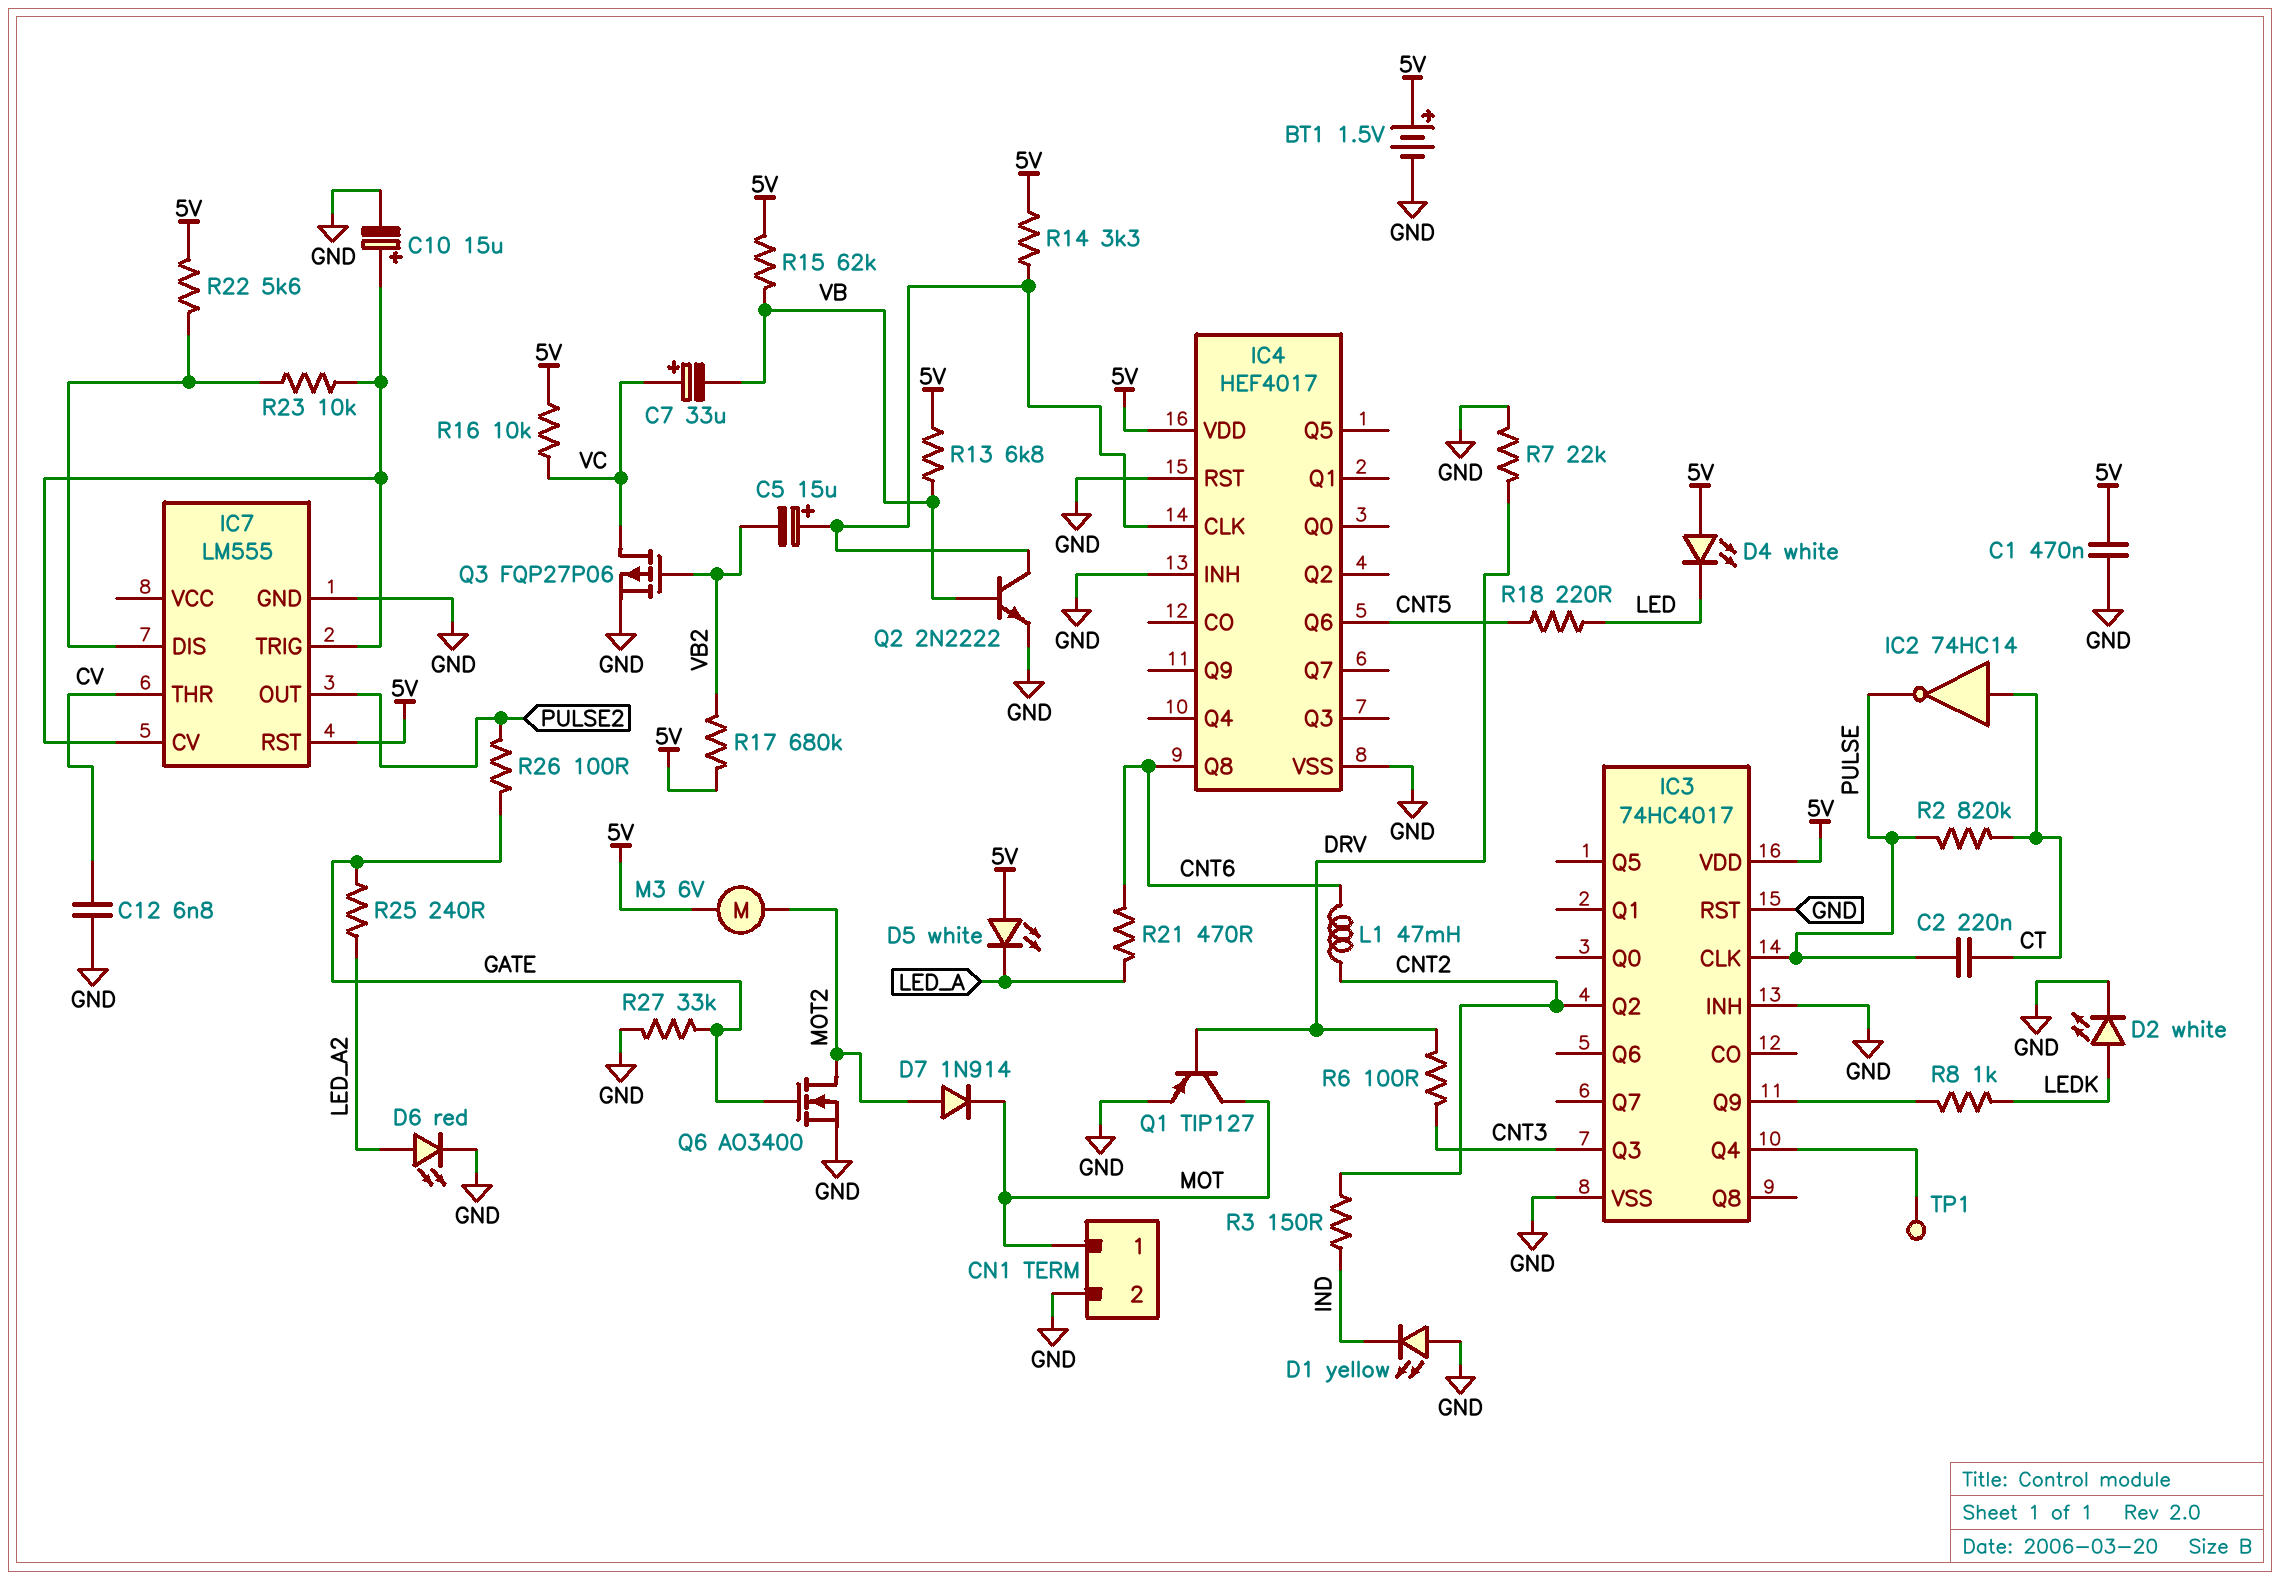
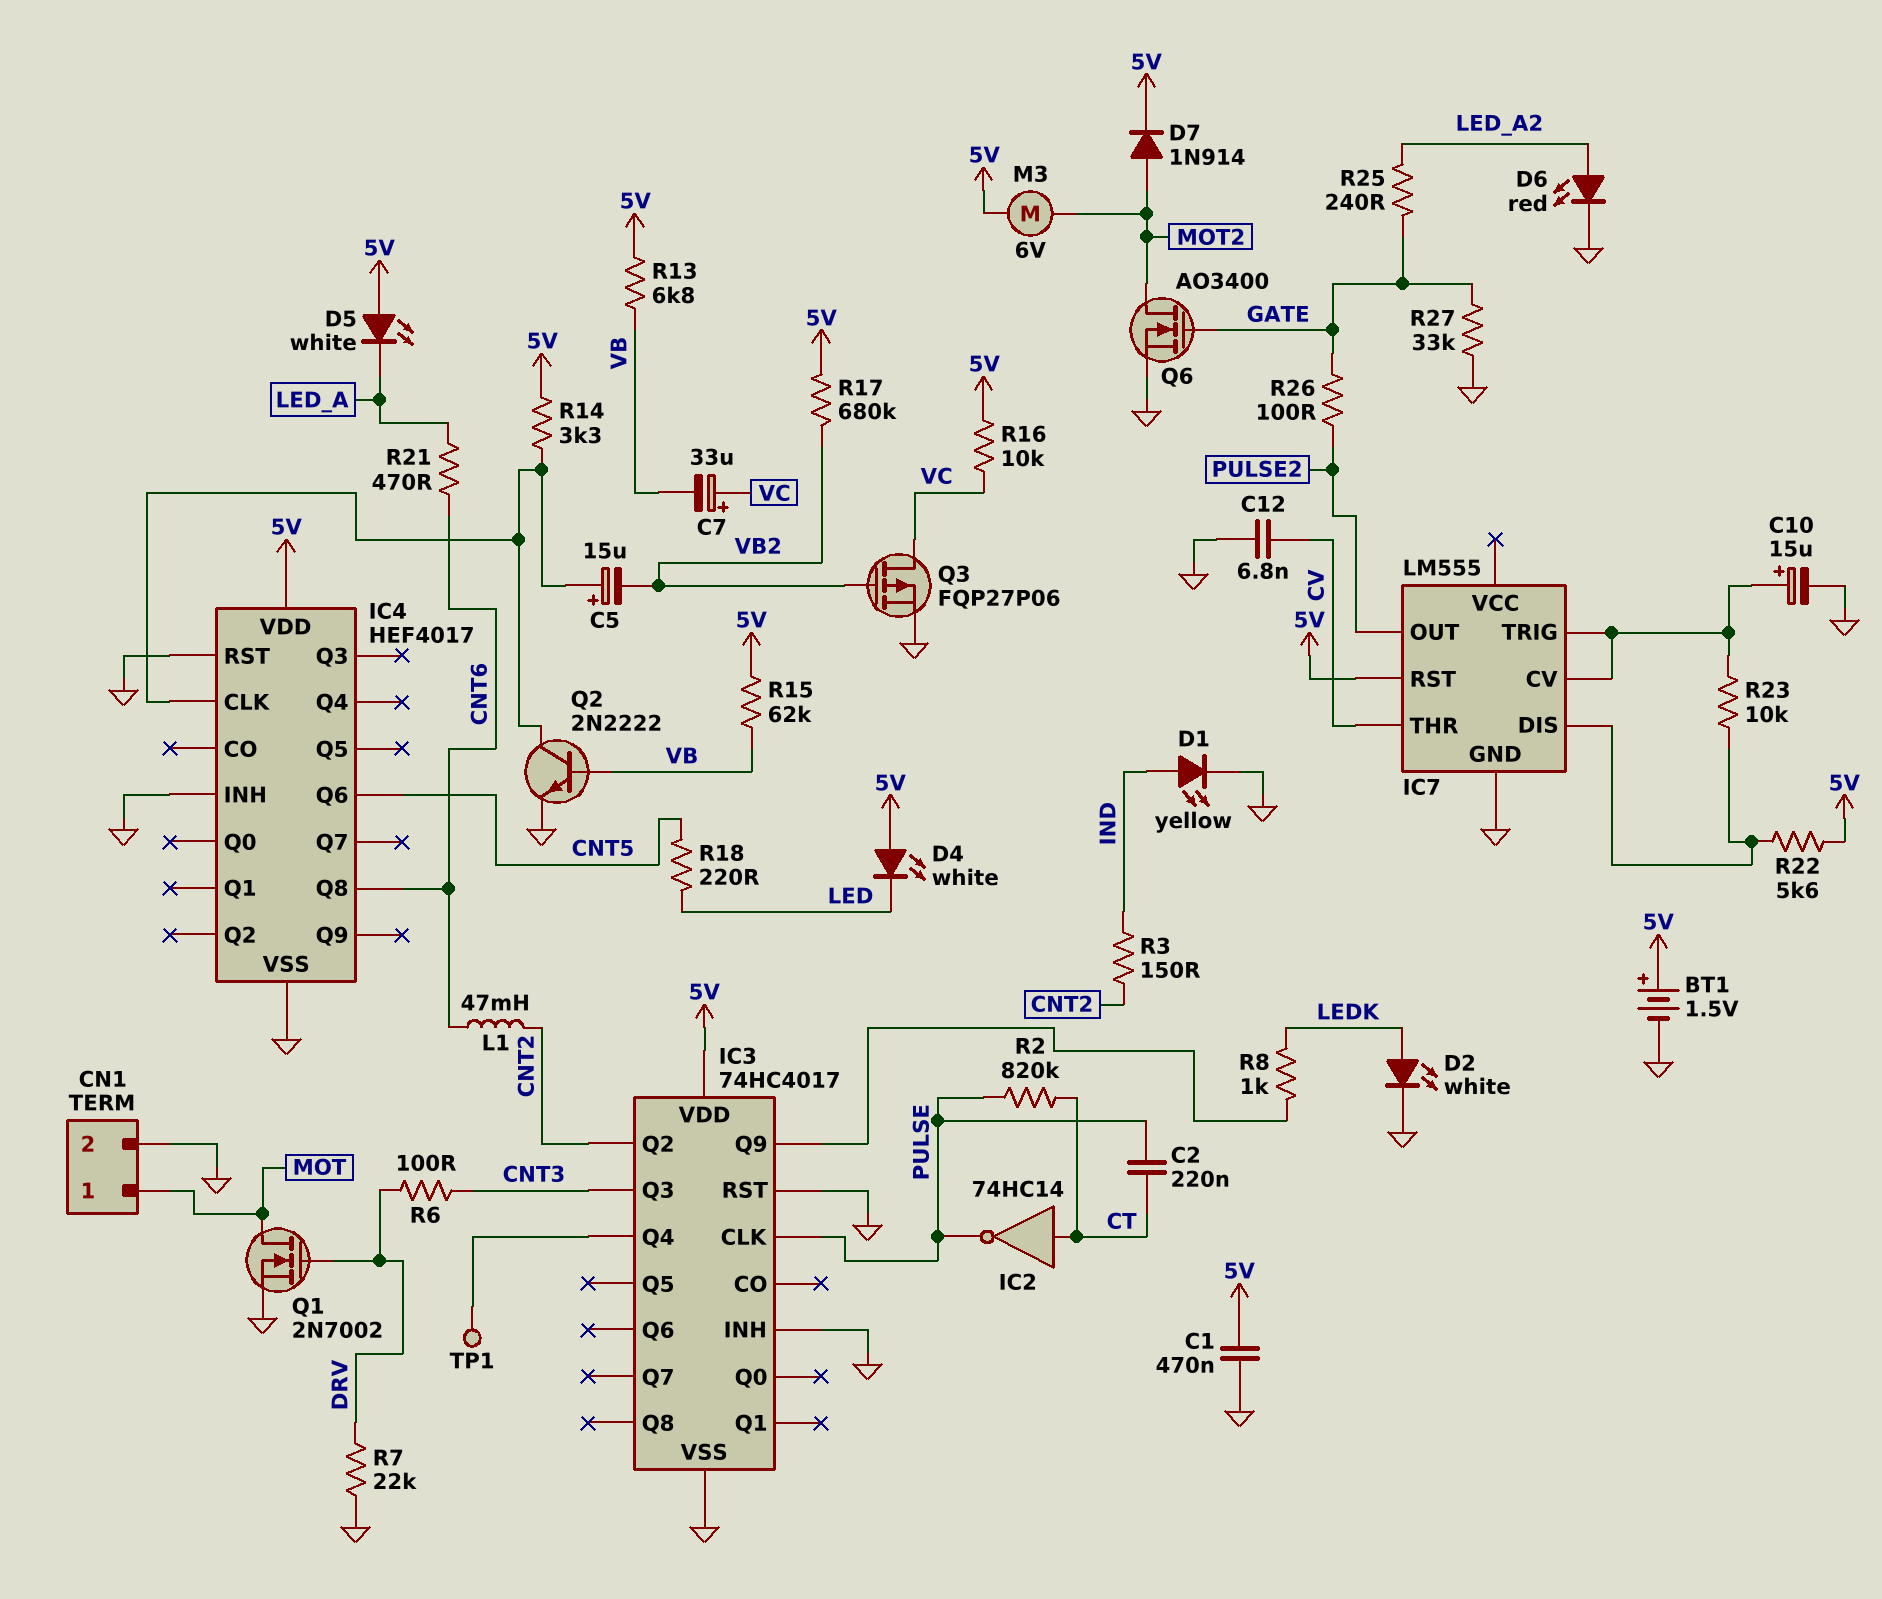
D1: LED yellow (A GND, K IND) -> LED yellow (A IND, K GND)
D7: diode 1N914 (A MOT2, K MOT) -> diode 1N914 (A MOT2, K 5V)
Q1: PNP TIP127 (B DRV, C MOT, E GND) -> NMOS 2N7002 (G DRV, D MOT, S GND)

